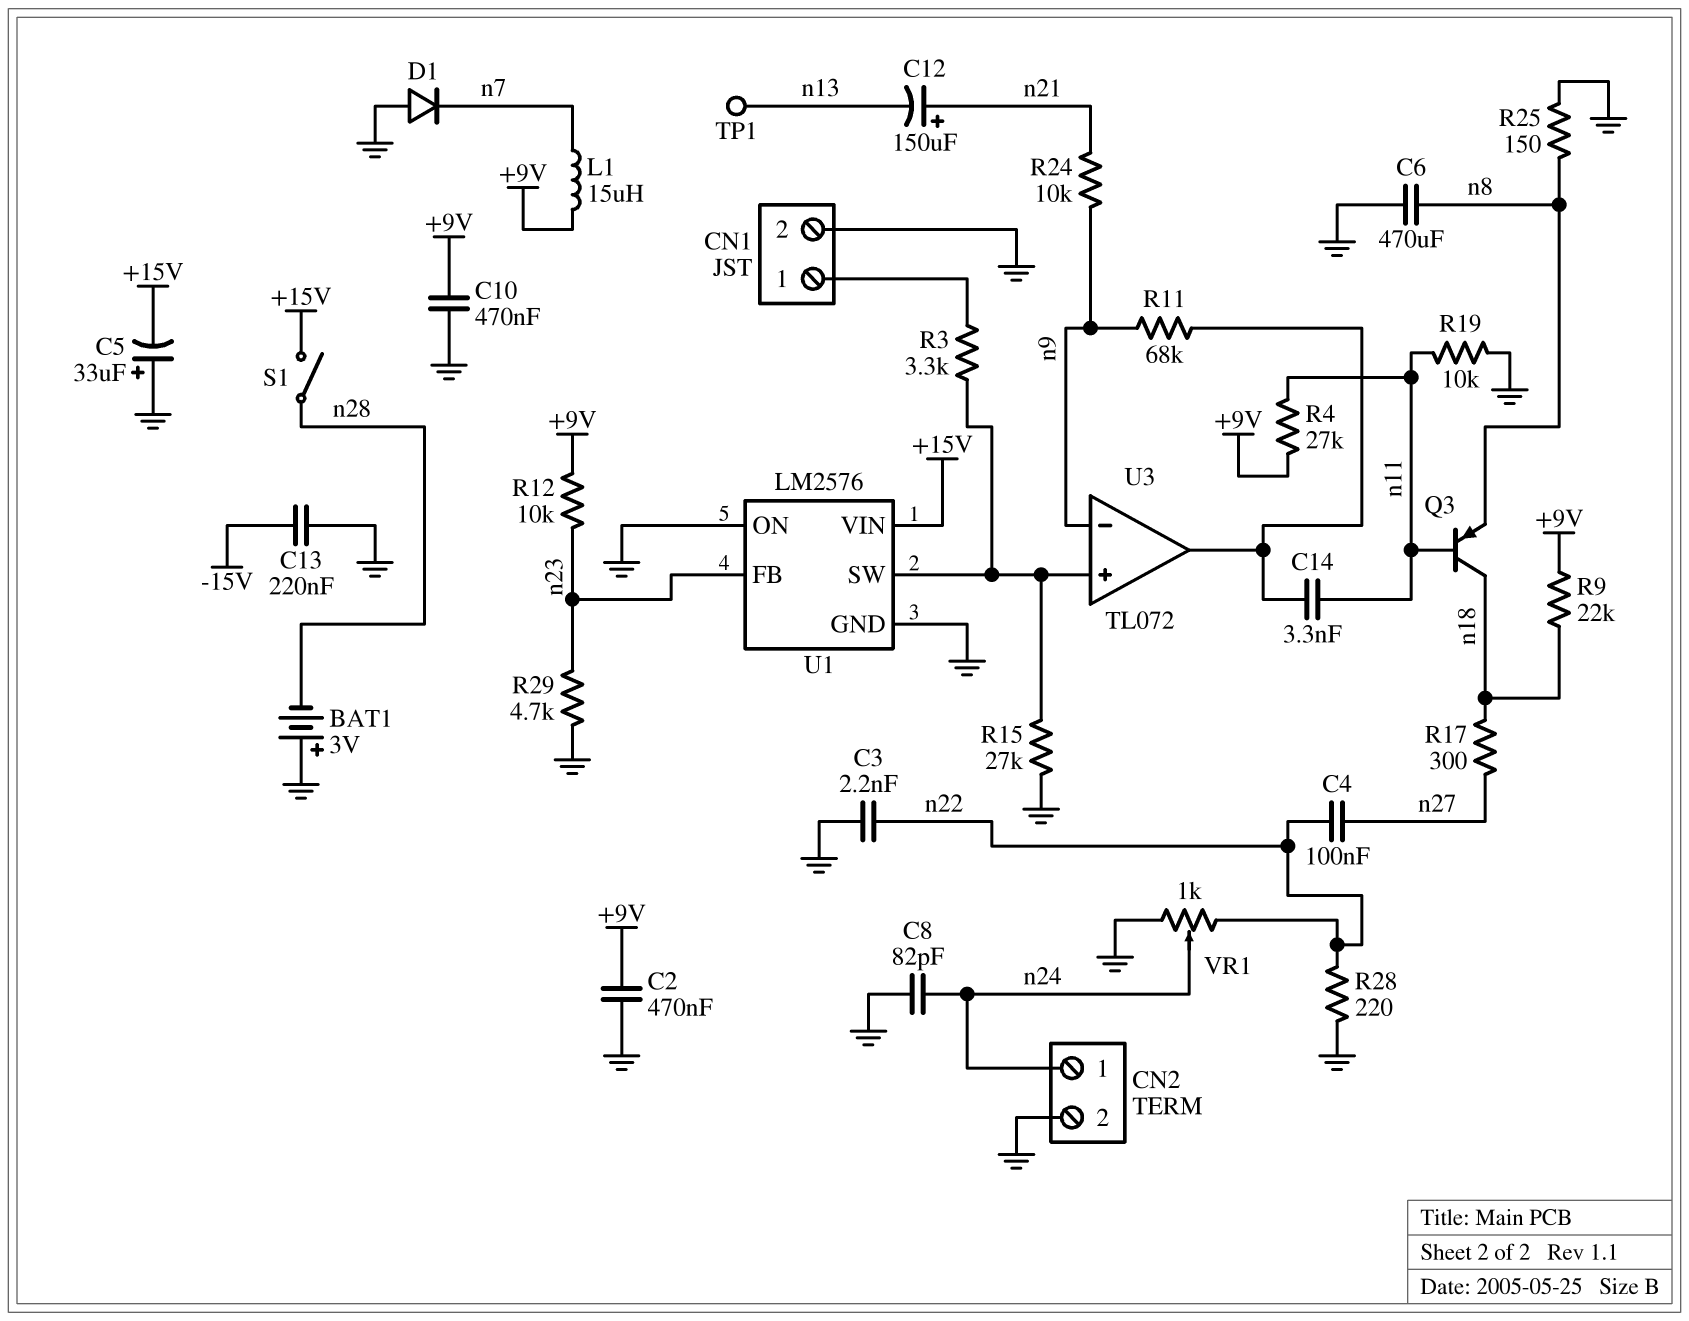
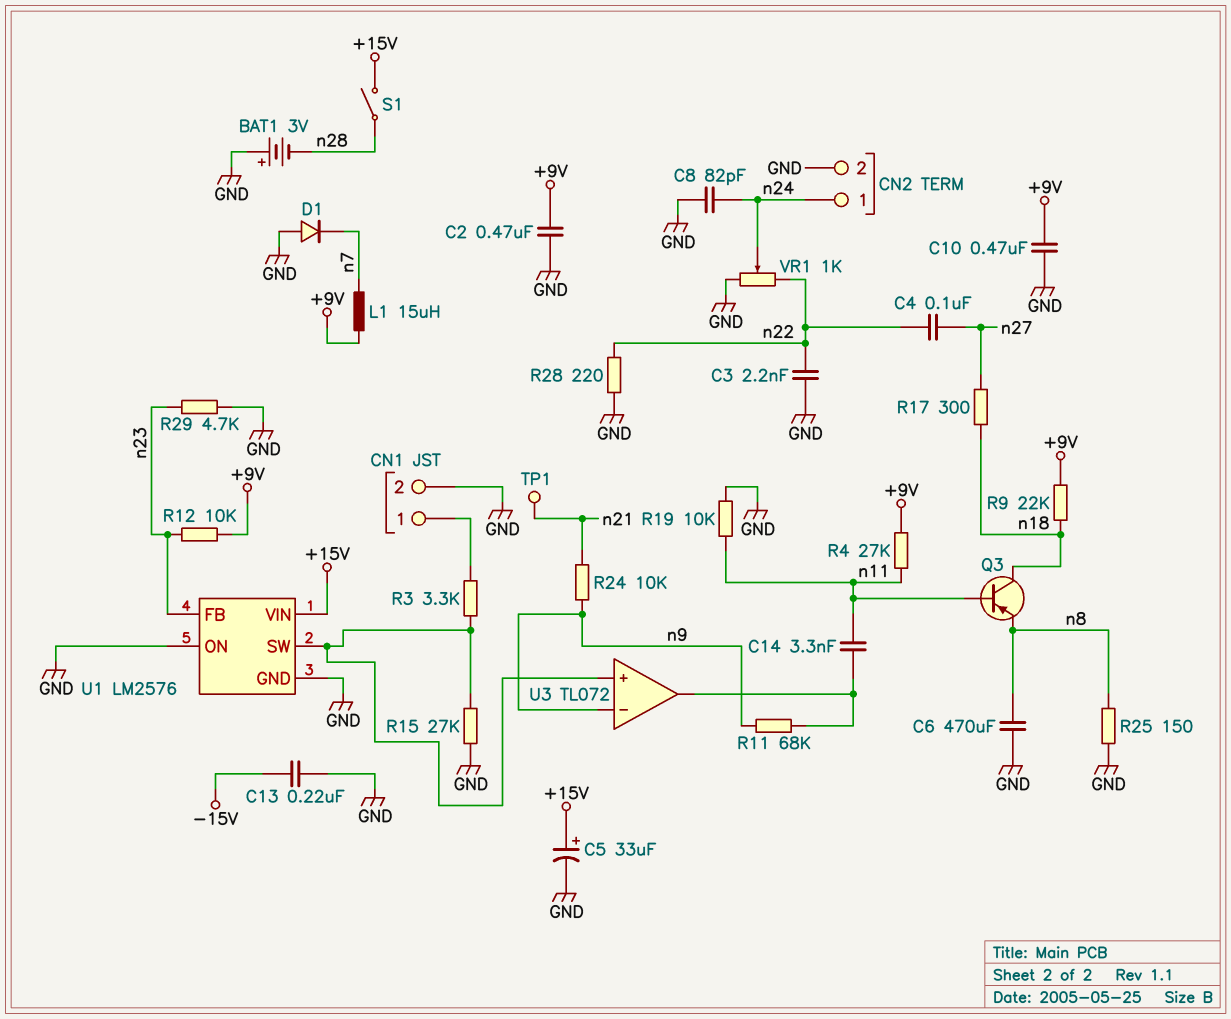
C5: 33uF (plus GND, minus +15V) -> 33uF (plus +15V, minus GND)
C12: 150uF (plus n21, minus n13) -> none
TP1: test point (n13) -> test point (n21)

